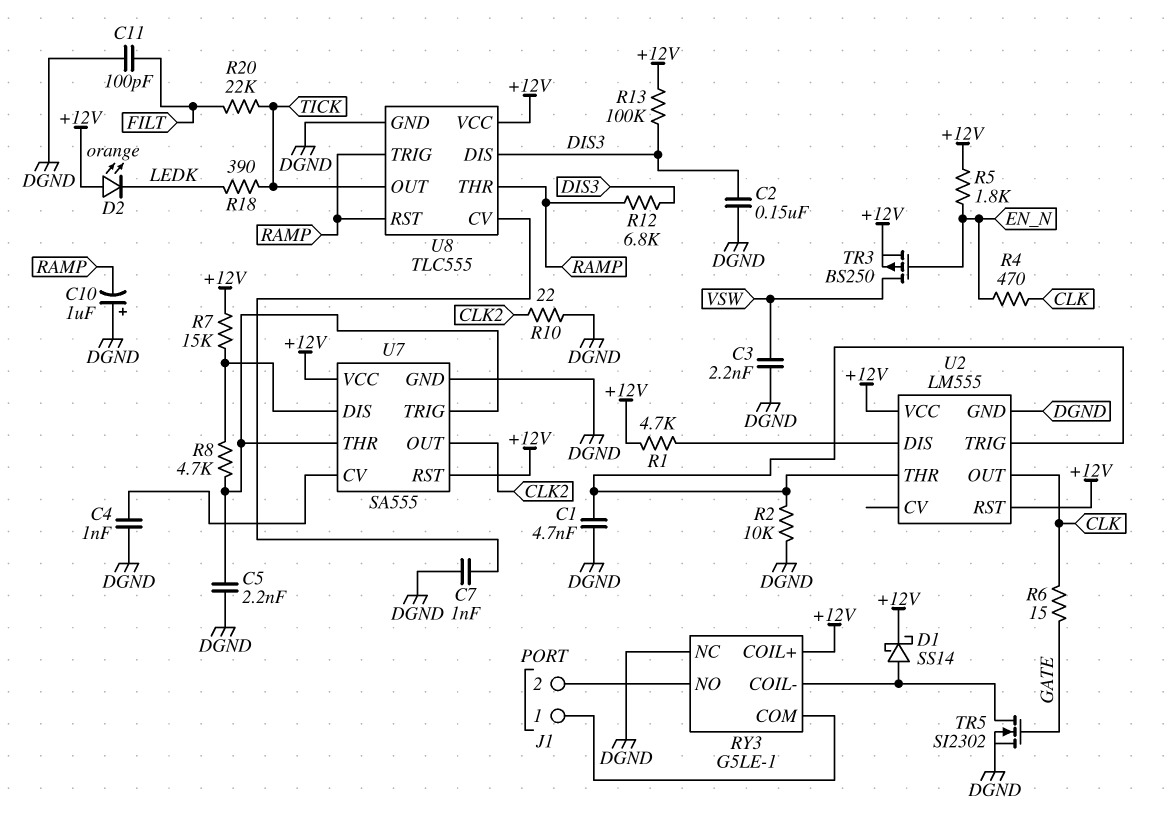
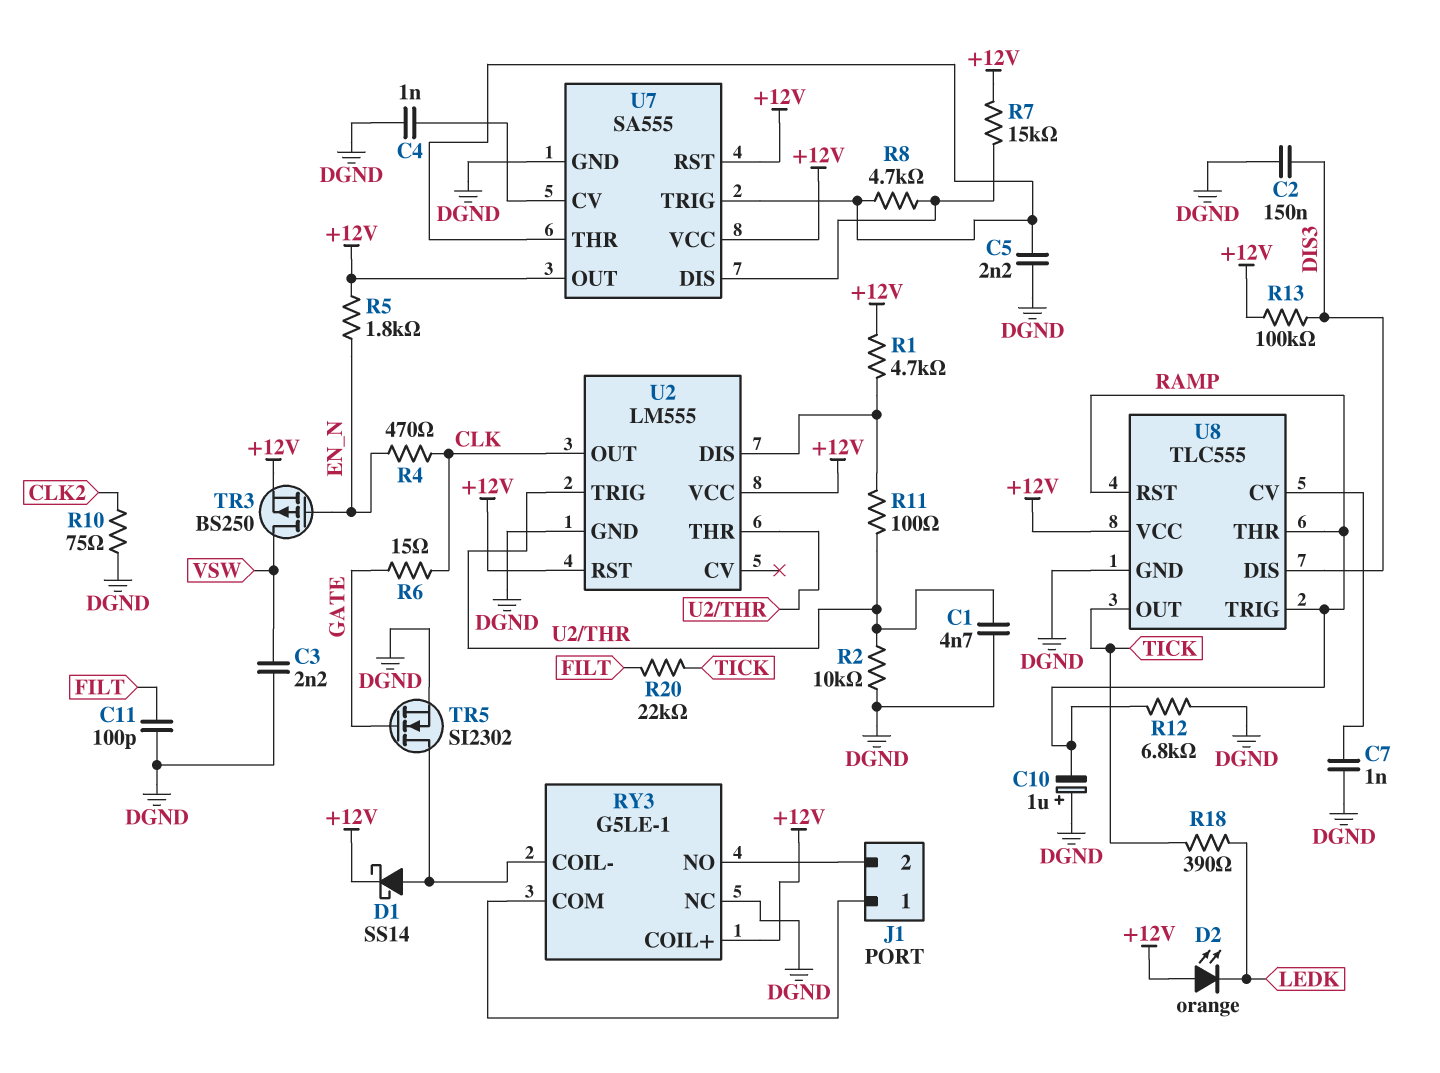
R10: 22 (CLK2, DGND) -> 75 (CLK2, DGND)
R11: none -> 100 (U2/DIS, U2/THR)
R12: 6.8k (DIS3, RAMP) -> 6.8k (DGND, RAMP)
U7 pin OUT: CLK2 -> +12V

